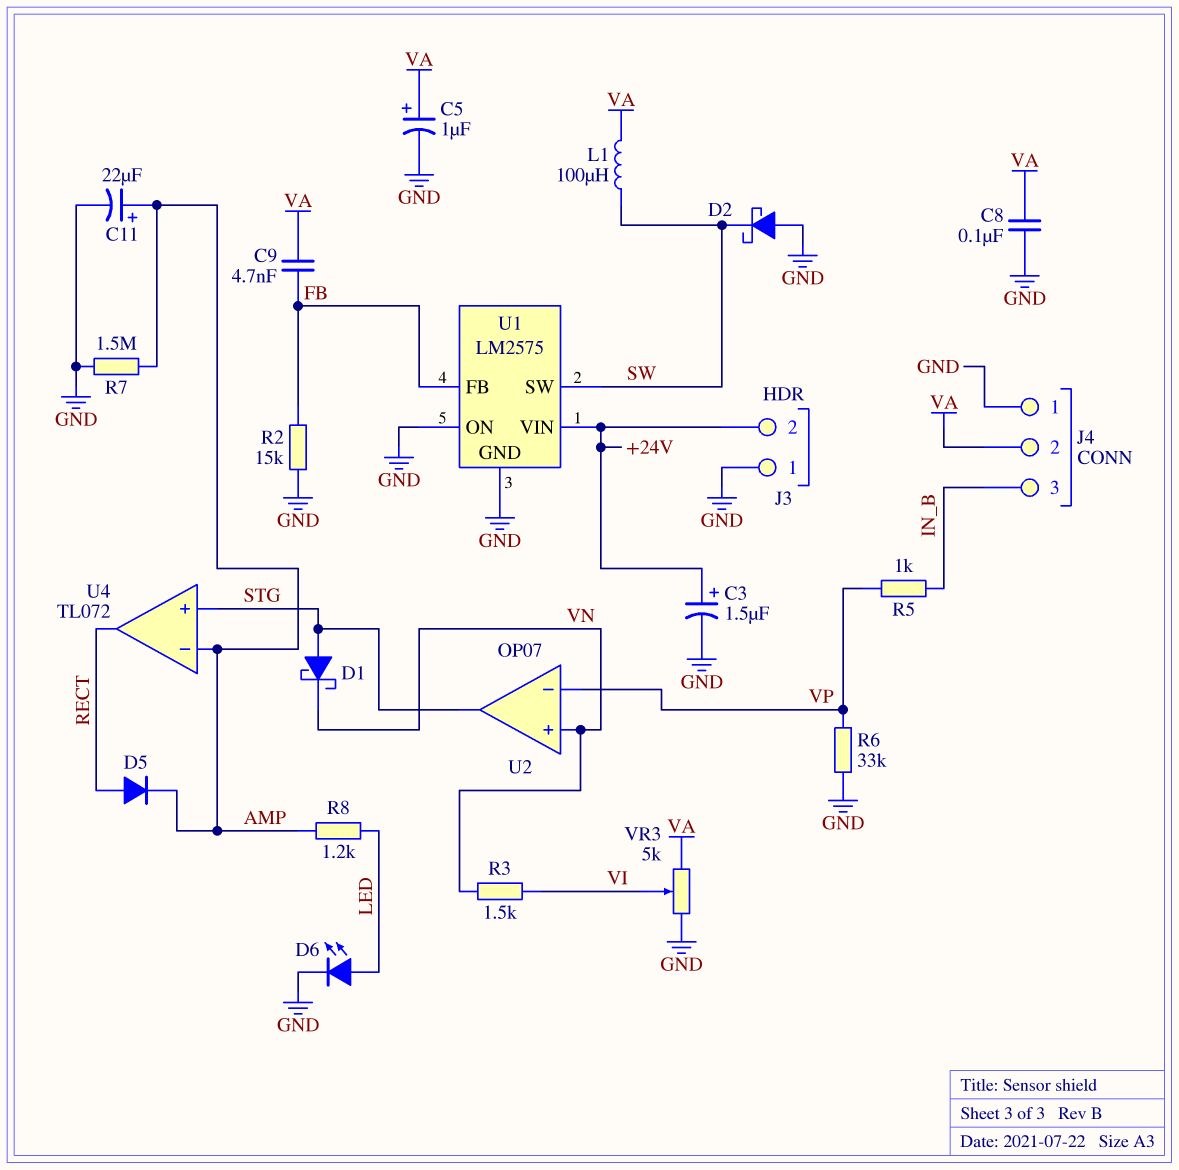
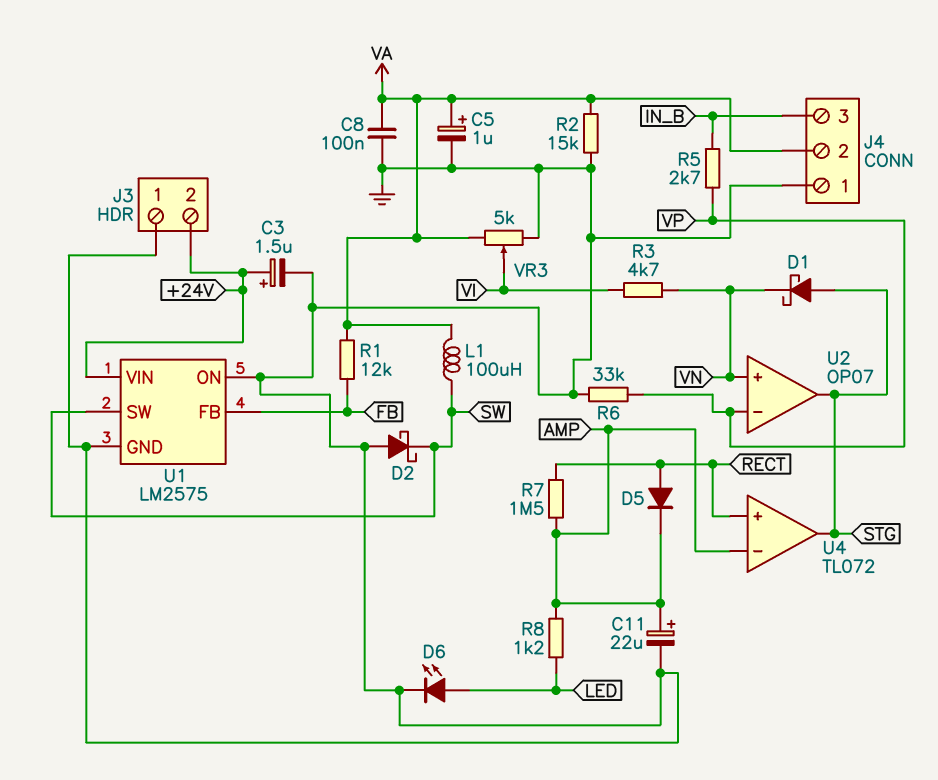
C9: 4.7nF (FB, VA) -> none
R1: none -> 12k (FB, VA)
R2: 15k (FB, GND) -> 15k (GND, VA)
R3: 1.5k (VI, VN) -> 4.7k (VI, VN)
R5: 1k (IN_B, VP) -> 2.7k (IN_B, VP)
R7: 1.5M (AMP, GND) -> 1.5M (AMP, RECT)
U4 pin in+: STG -> RECT
U4 pin out: RECT -> STG

